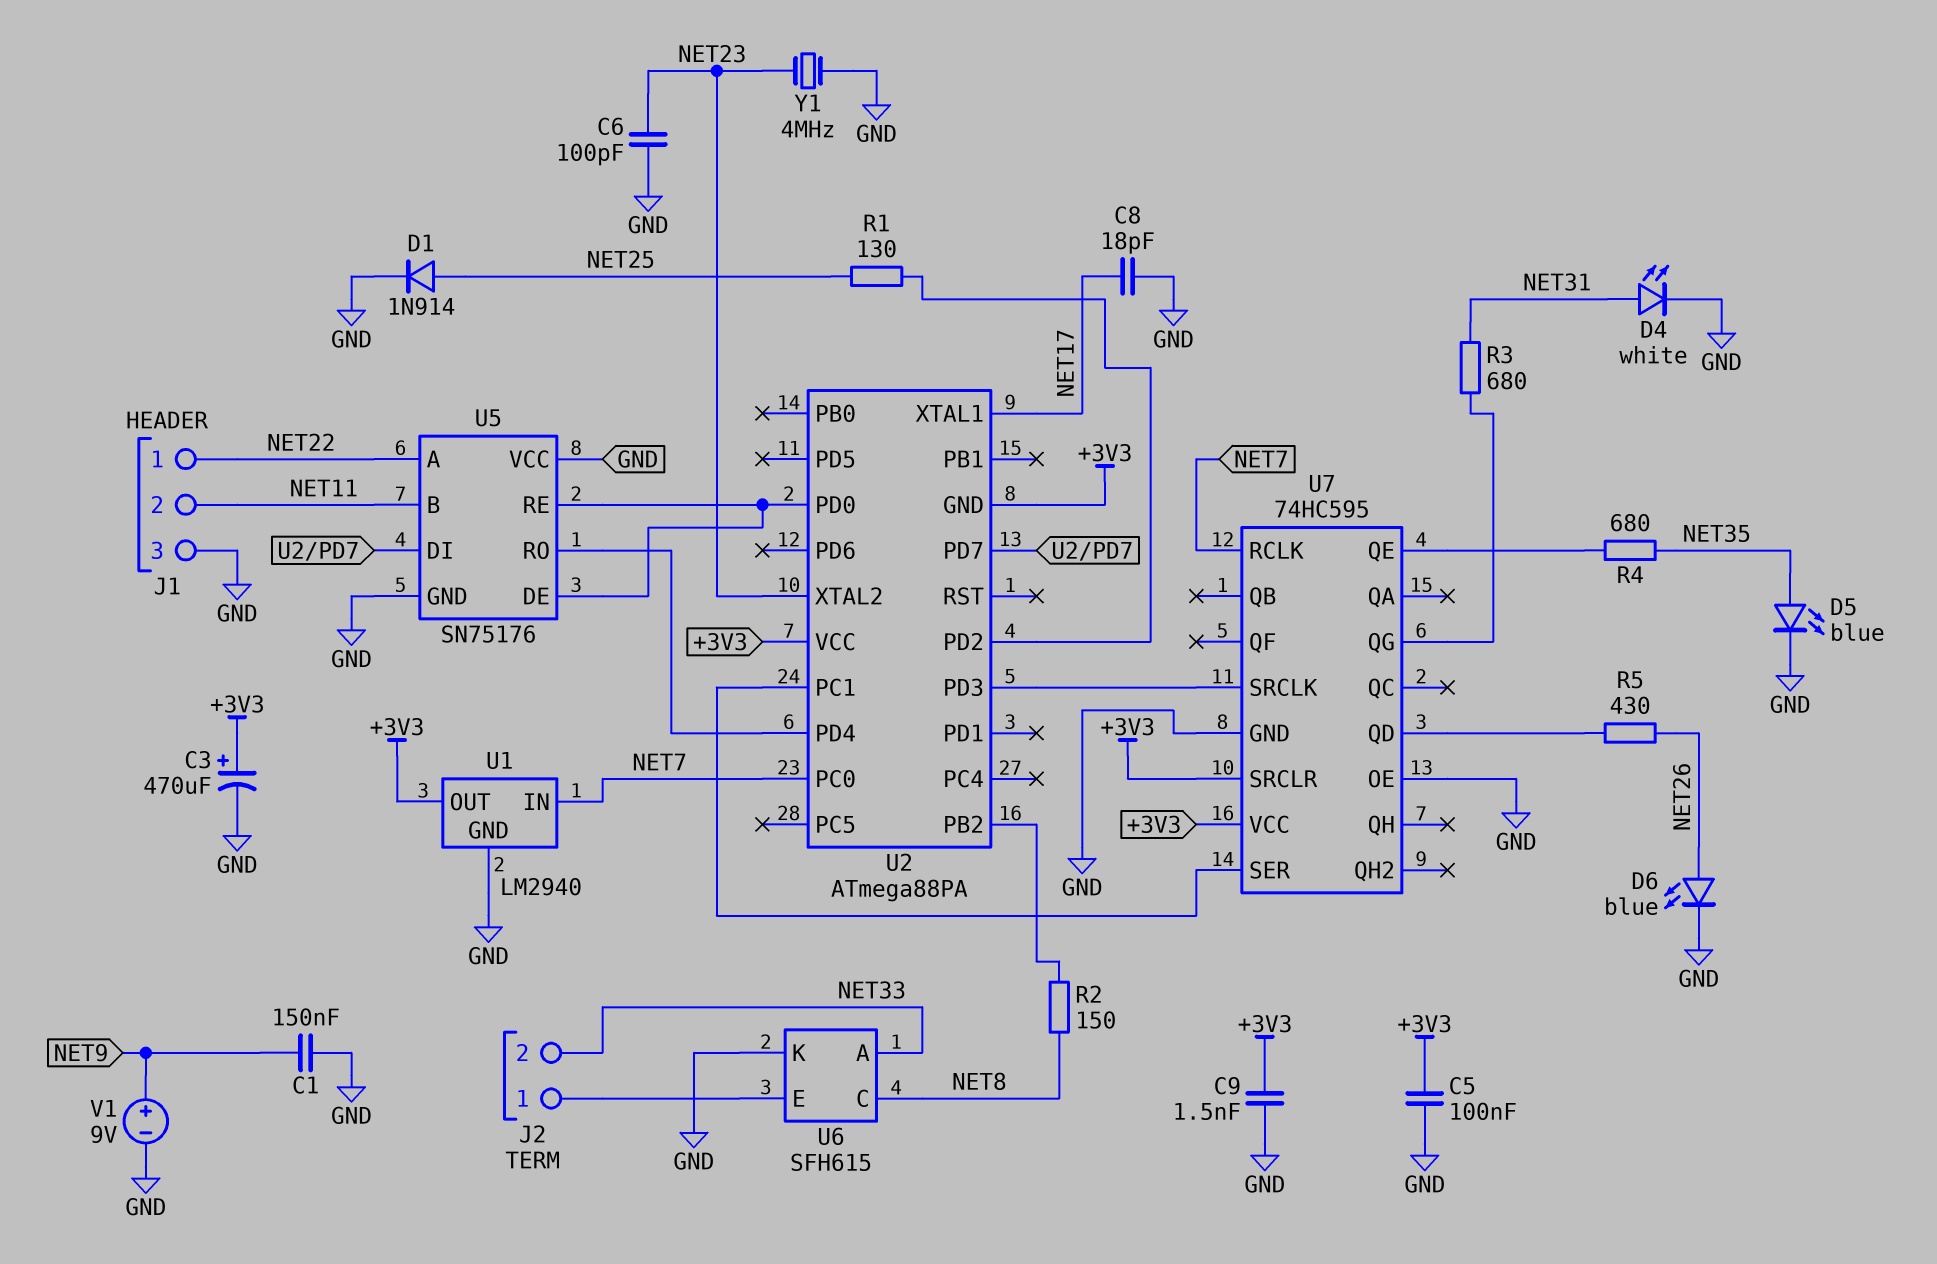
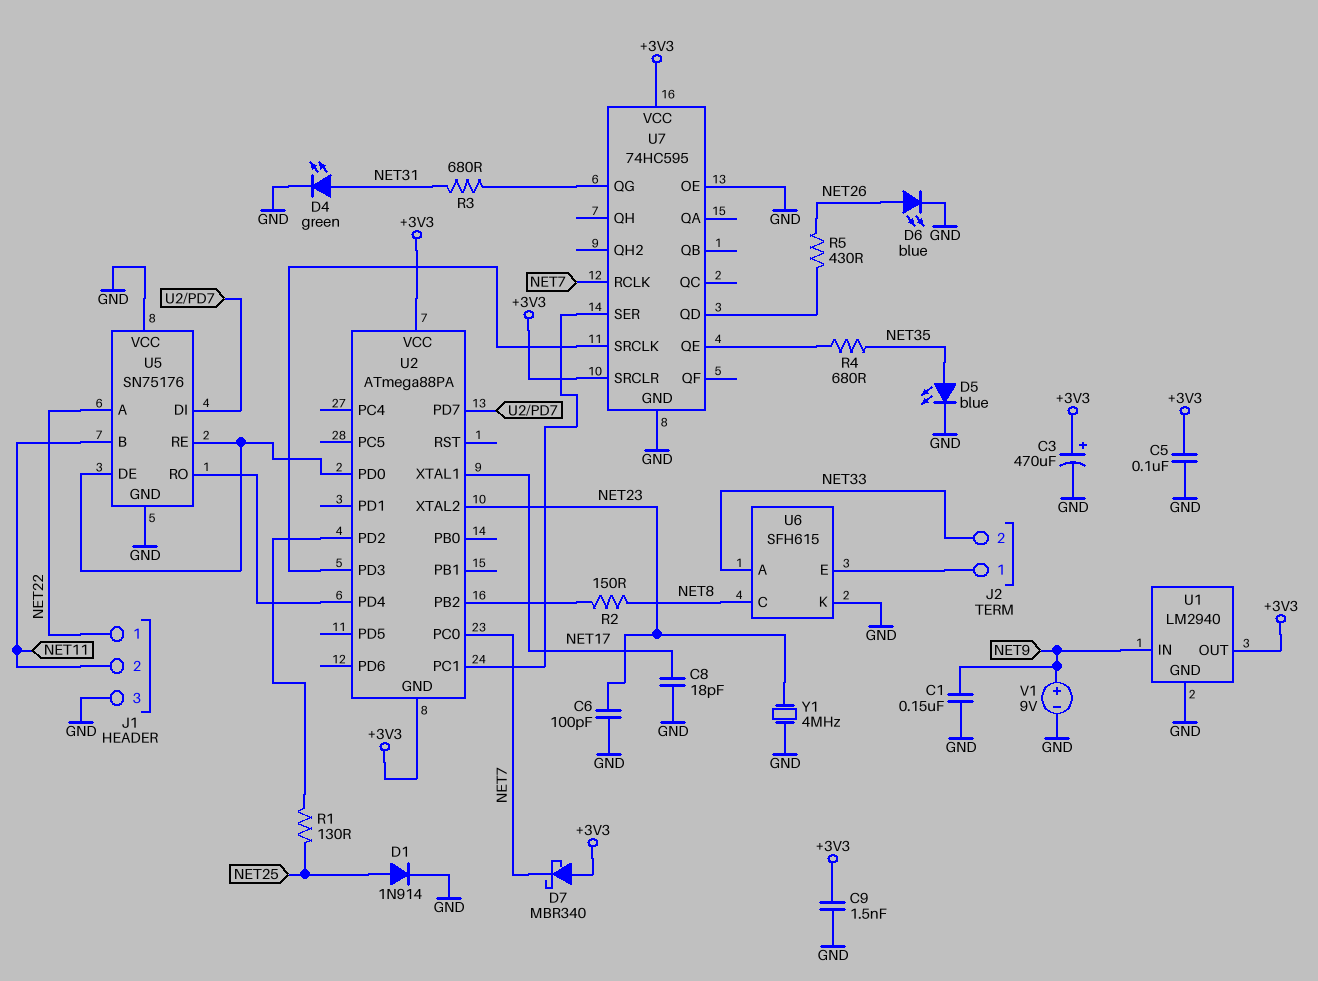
D4: LED white (A NET31, K GND) -> LED green (A NET31, K GND)
D7: none -> schottky MBR340 (A +3V3, K NET7)
U1 pin IN: NET7 -> NET9

